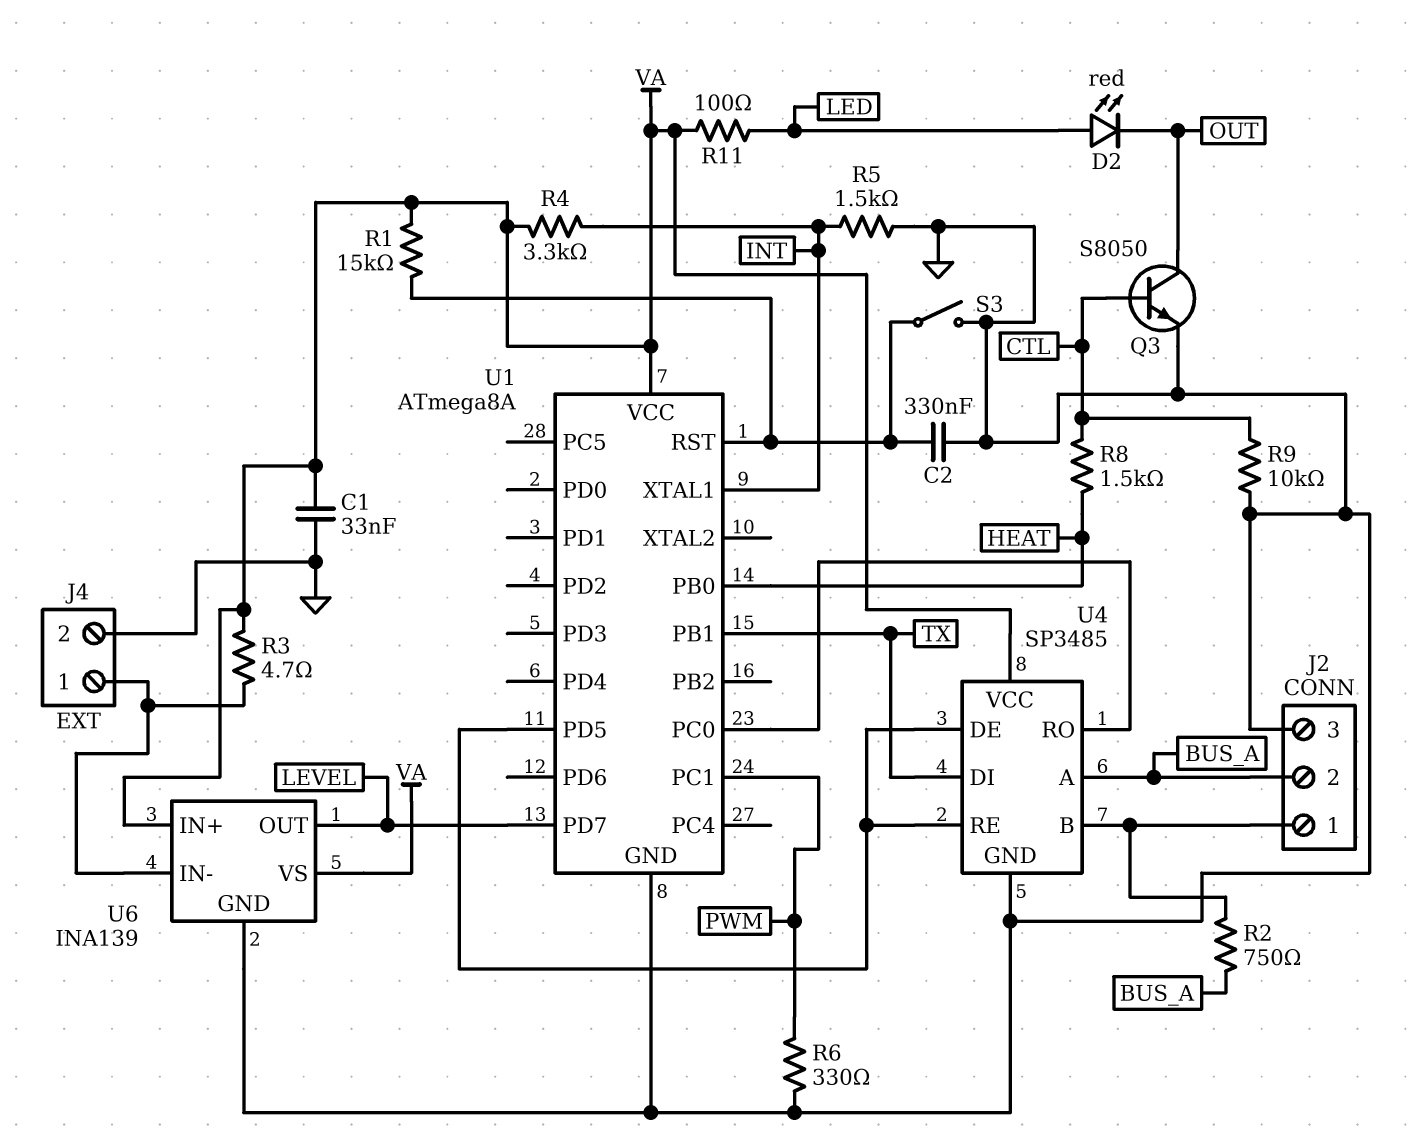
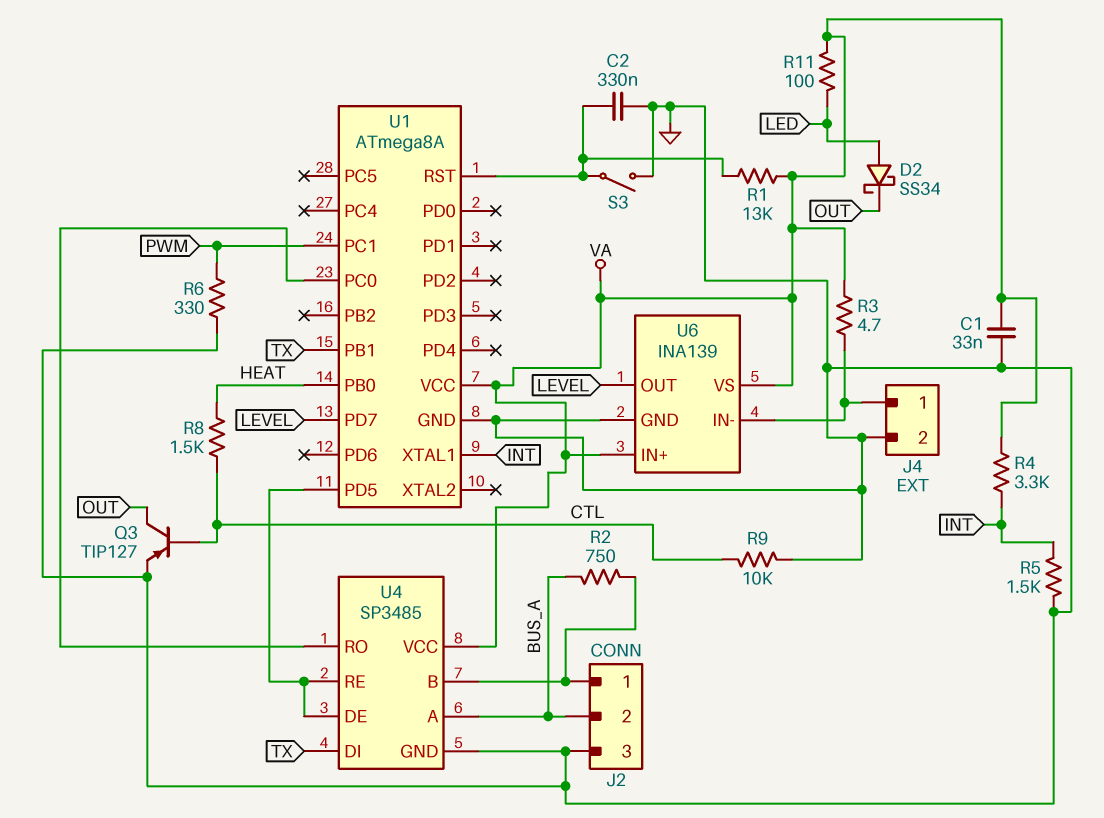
D2: LED red (A LED, K OUT) -> schottky SS34 (A LED, K OUT)
Q3: NPN S8050 (B CTL, C OUT, E GND) -> PNP TIP127 (B CTL, C OUT, E GND)
R1: 15k (U1/RST, VA) -> 13k (U1/RST, VA)

